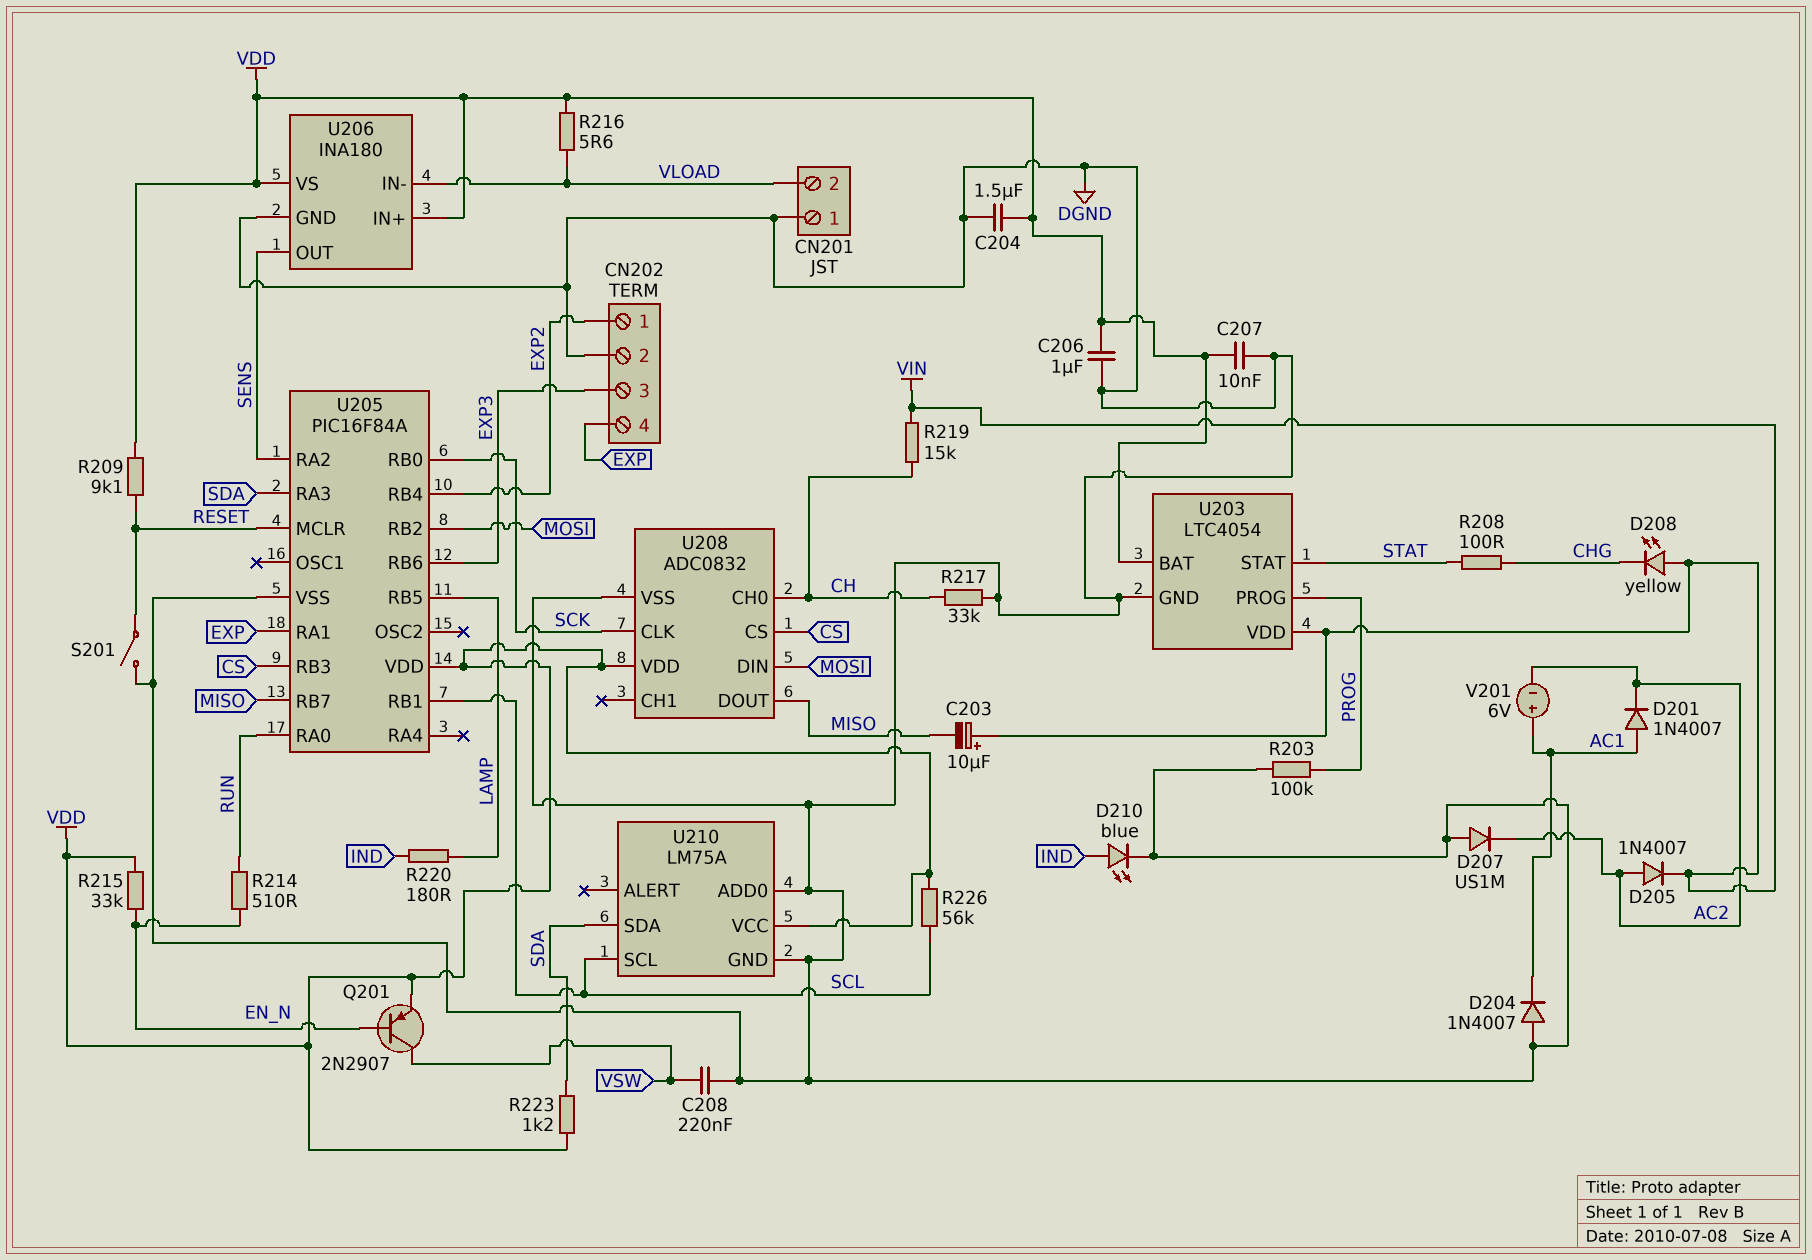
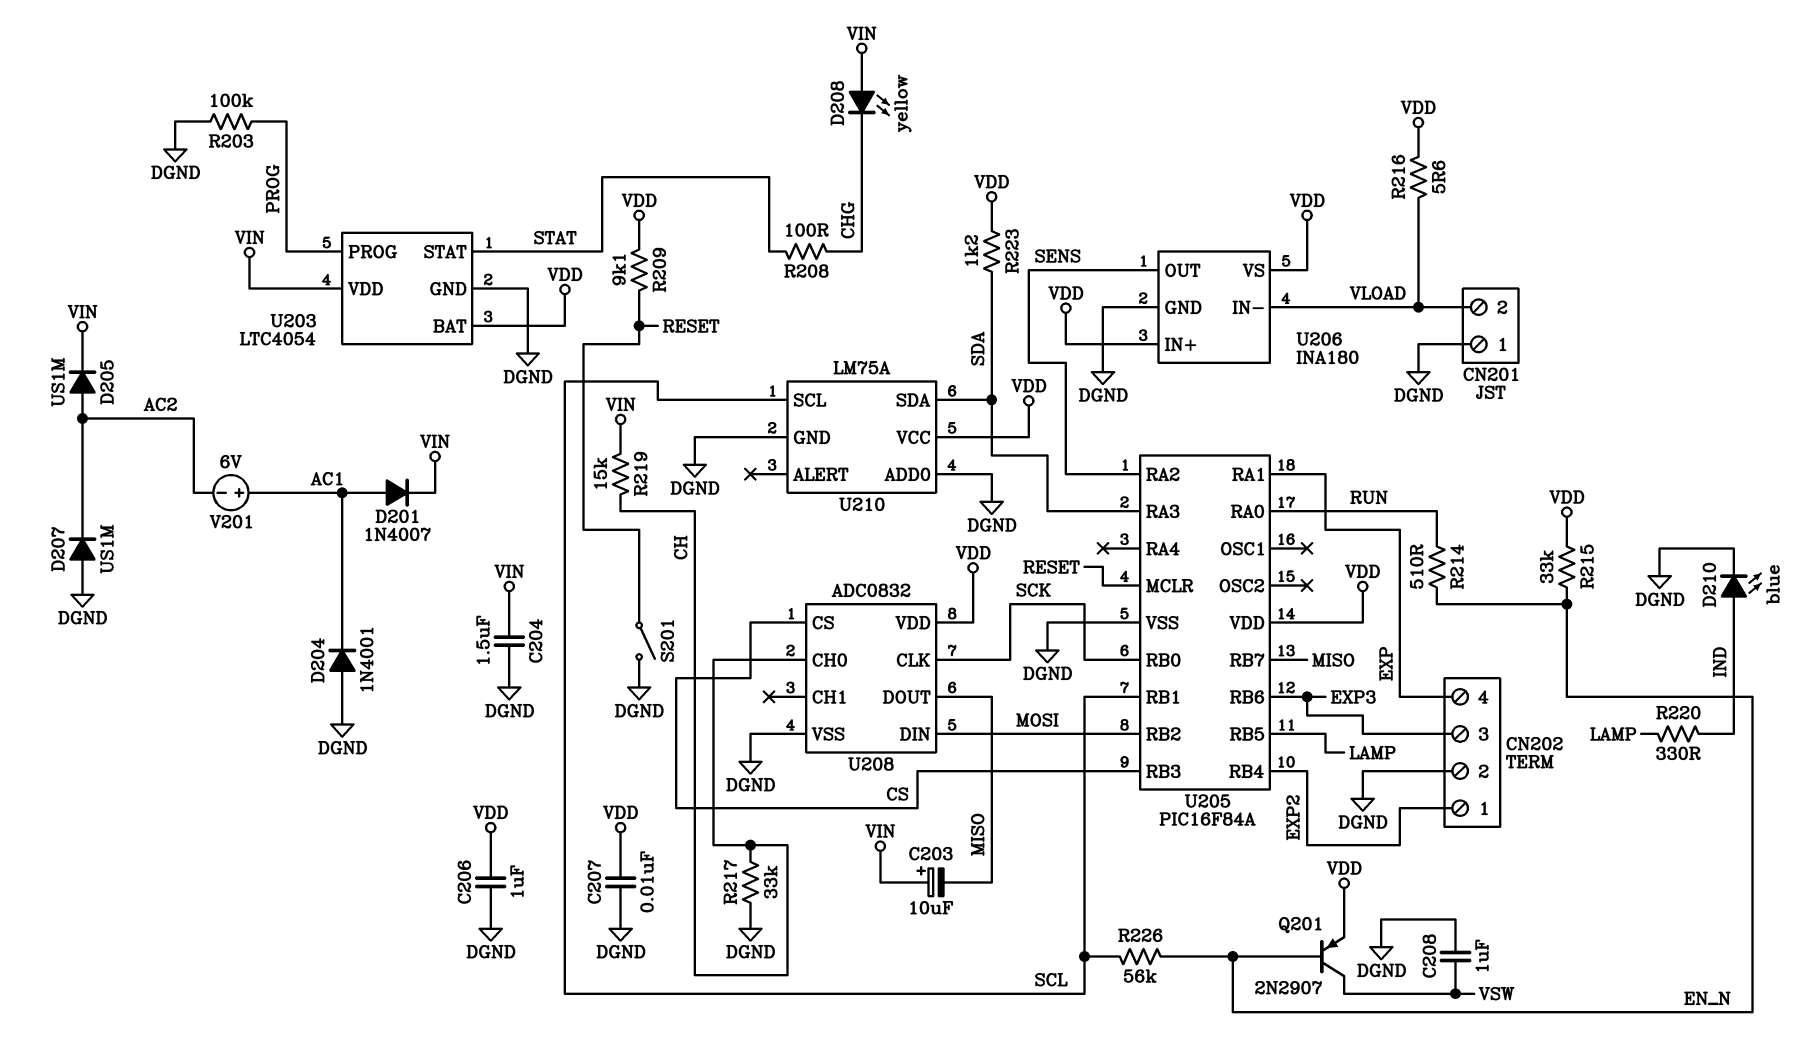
C204: 1.5uF (DGND, VDD) -> 1.5uF (DGND, VIN)
C208: 220nF (DGND, VSW) -> 1uF (DGND, VSW)
D201: diode 1N4007 (A AC1, K AC2) -> diode 1N4007 (A AC1, K VIN)
D204: diode 1N4007 (A DGND, K AC1) -> diode 1N4001 (A DGND, K AC1)
D205: diode 1N4007 (A AC2, K VIN) -> diode US1M (A AC2, K VIN)
R220: 180 (IND, LAMP) -> 330 (IND, LAMP)
R226: 56k (SCL, VDD) -> 56k (EN_N, SCL)

